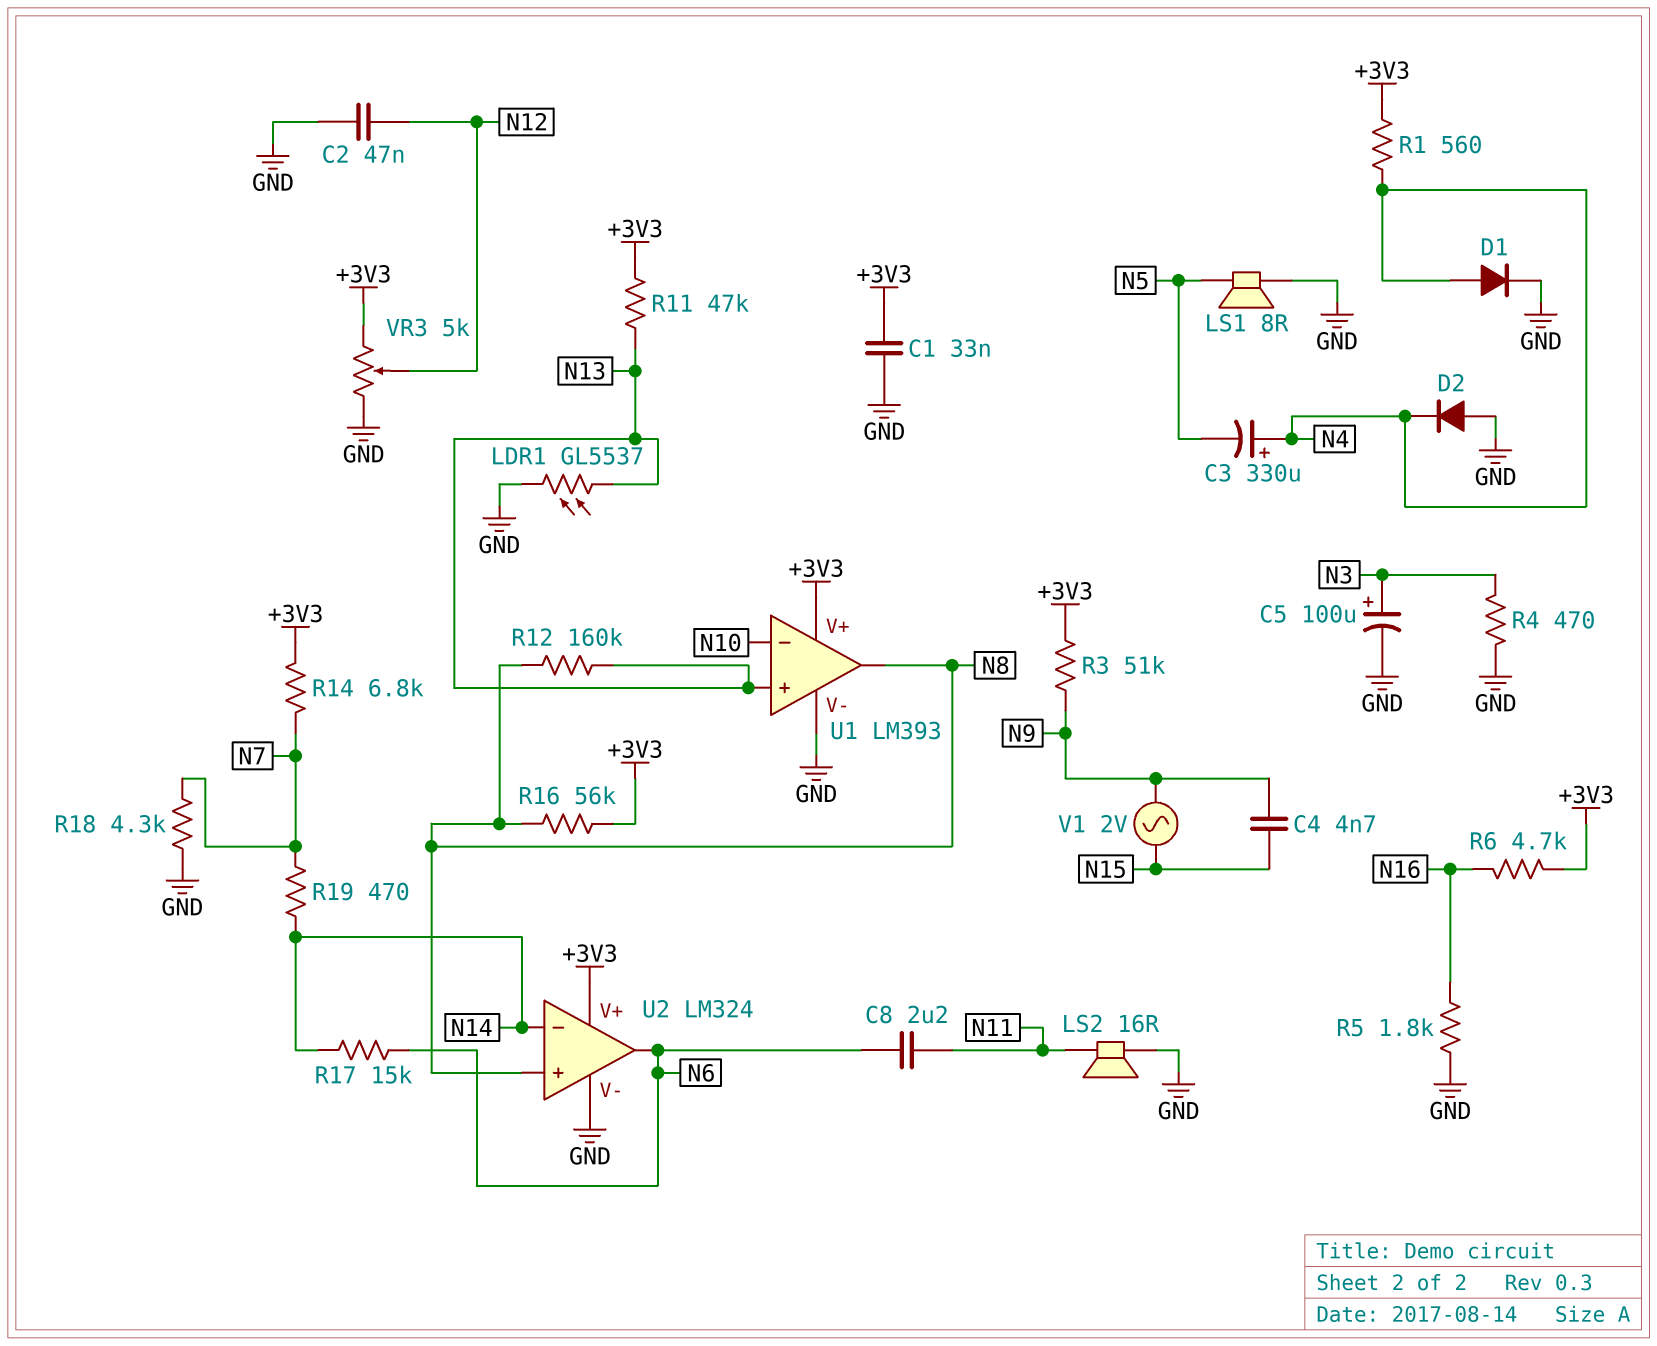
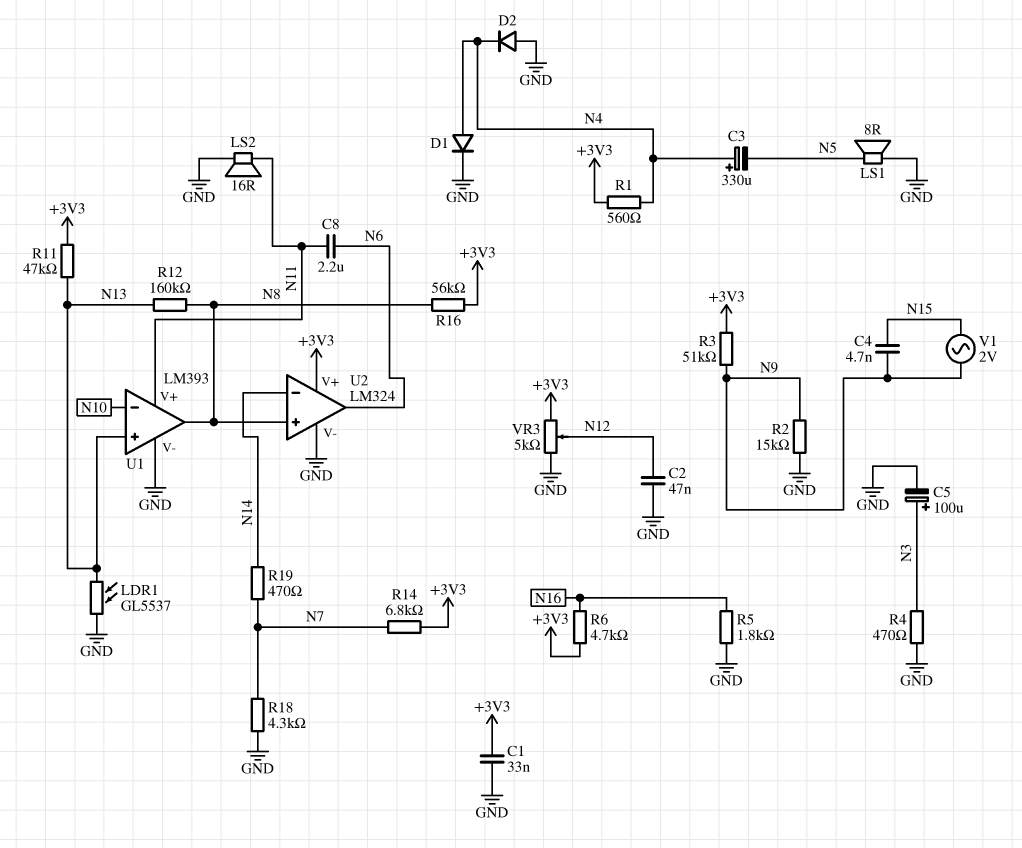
R2: none -> 15k (GND, N9)
R17: 15k (N6, N14) -> none
U1 pin V+: +3V3 -> N11

